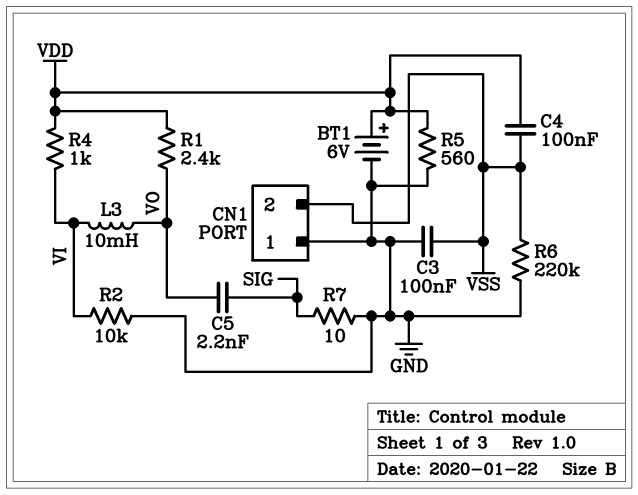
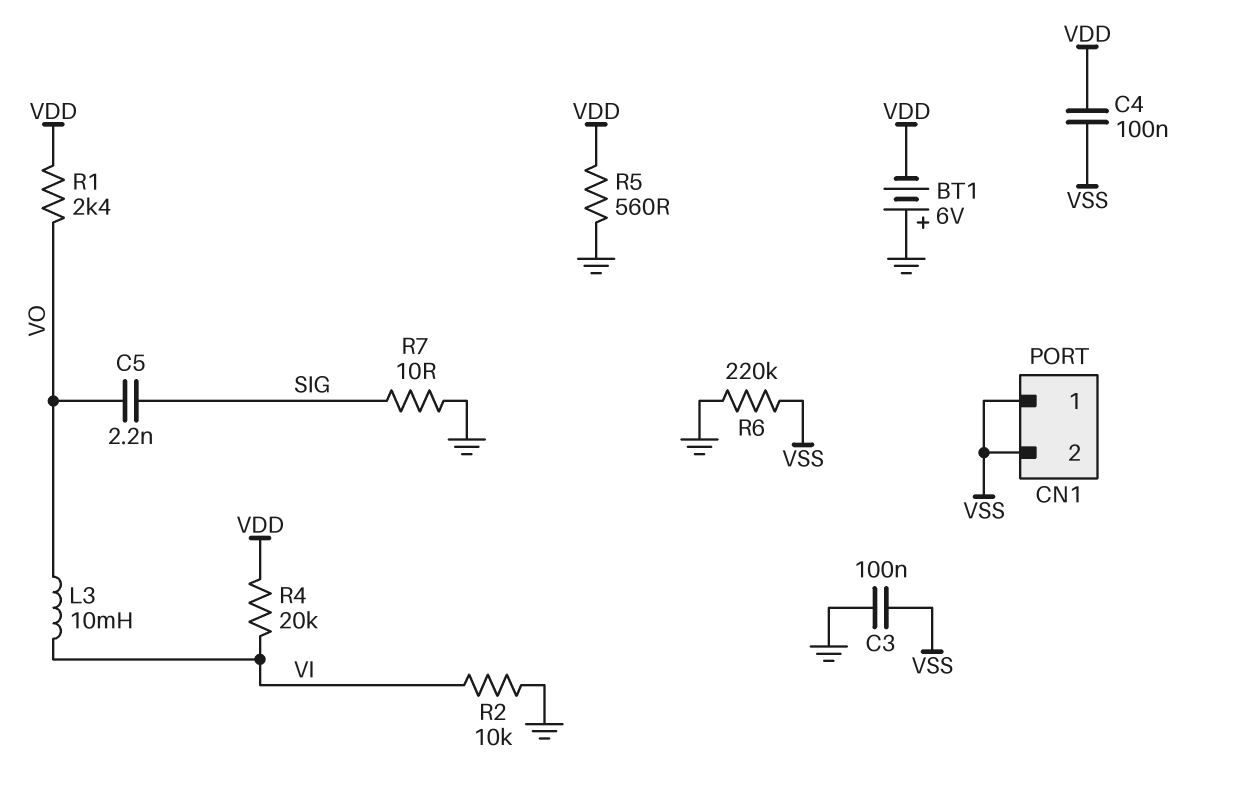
BT1: 6V (plus VDD, minus GND) -> 6V (plus GND, minus VDD)
CN1 pin 1: GND -> VSS
R4: 1k (VDD, VI) -> 20k (VDD, VI)

